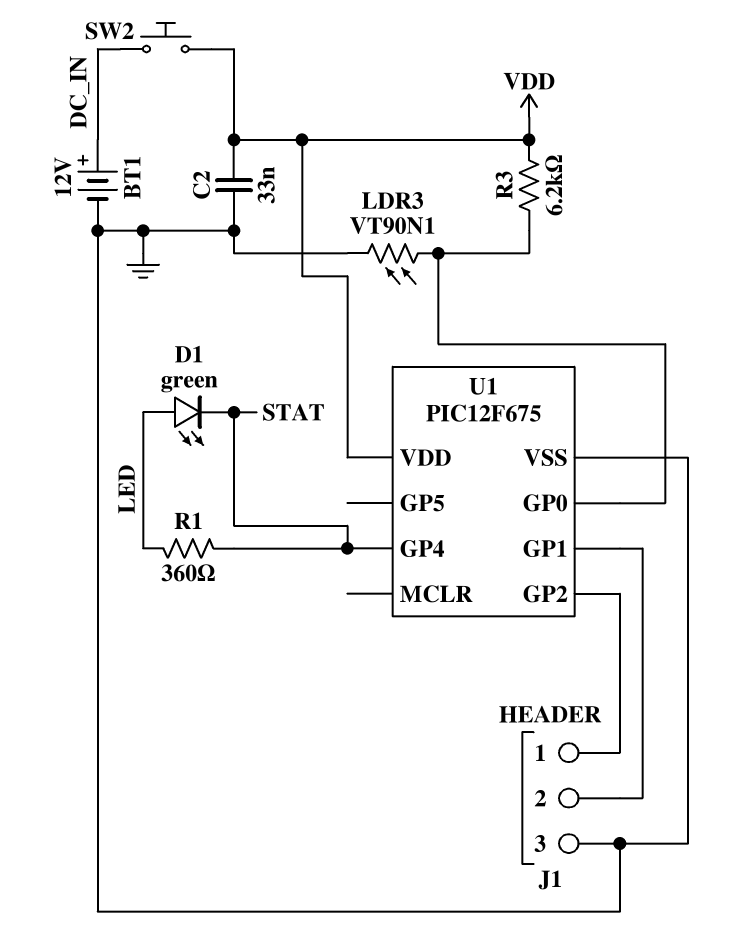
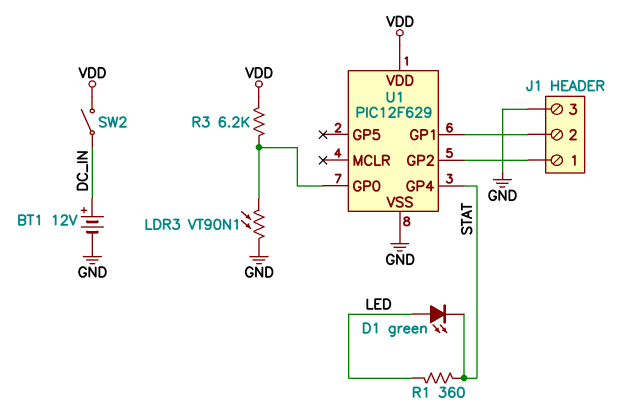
C2: 33nF (GND, VDD) -> none
SW2: button (DC_IN, VDD) -> switch (DC_IN, VDD)
U1: PIC12F675 -> PIC12F629

